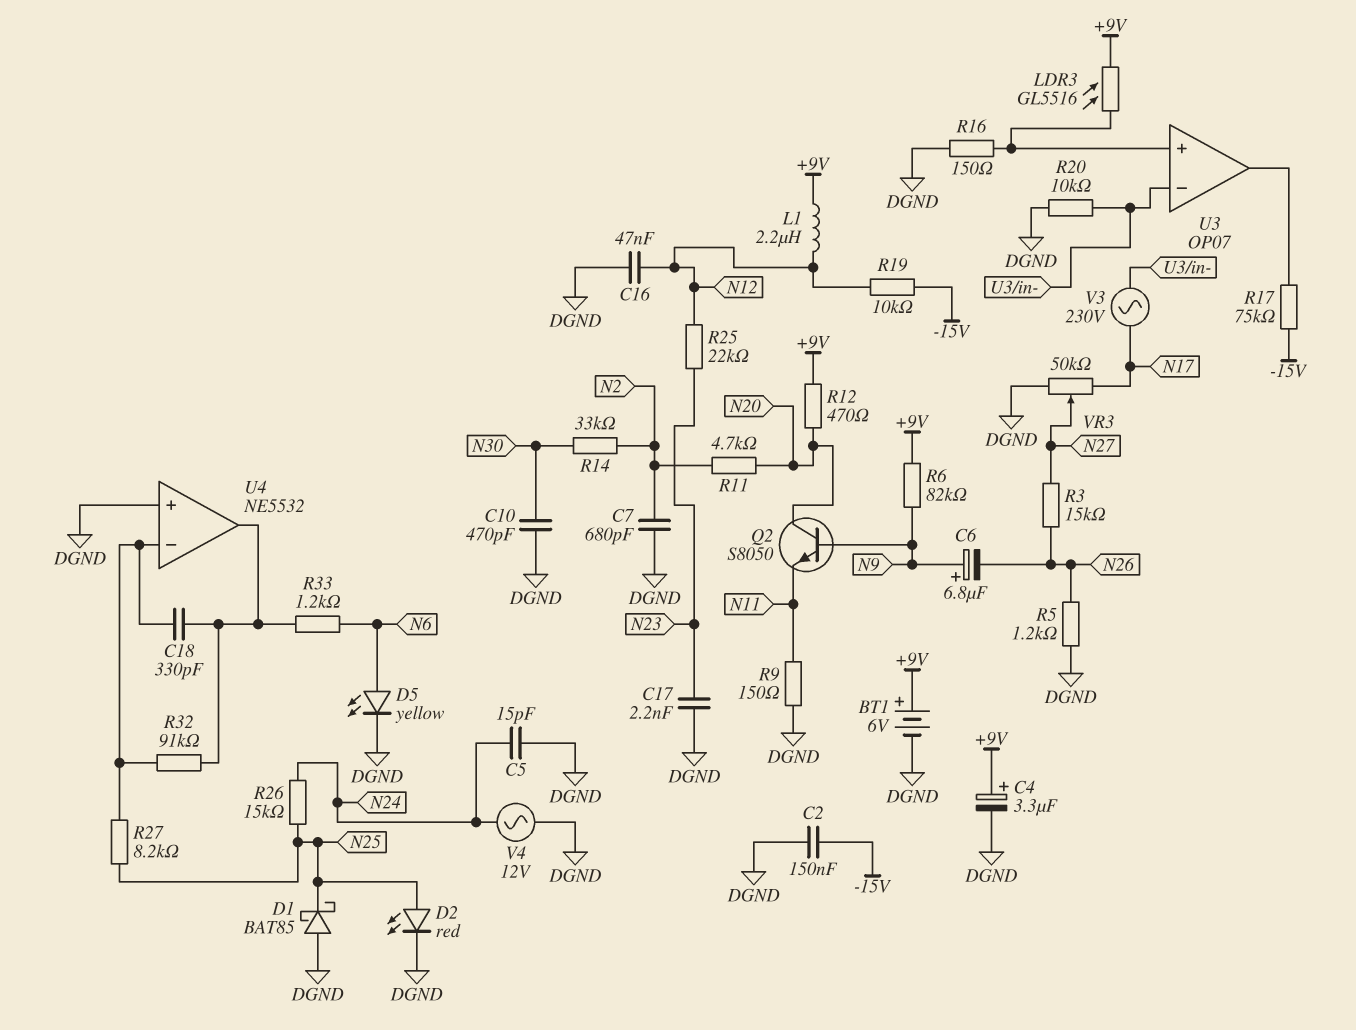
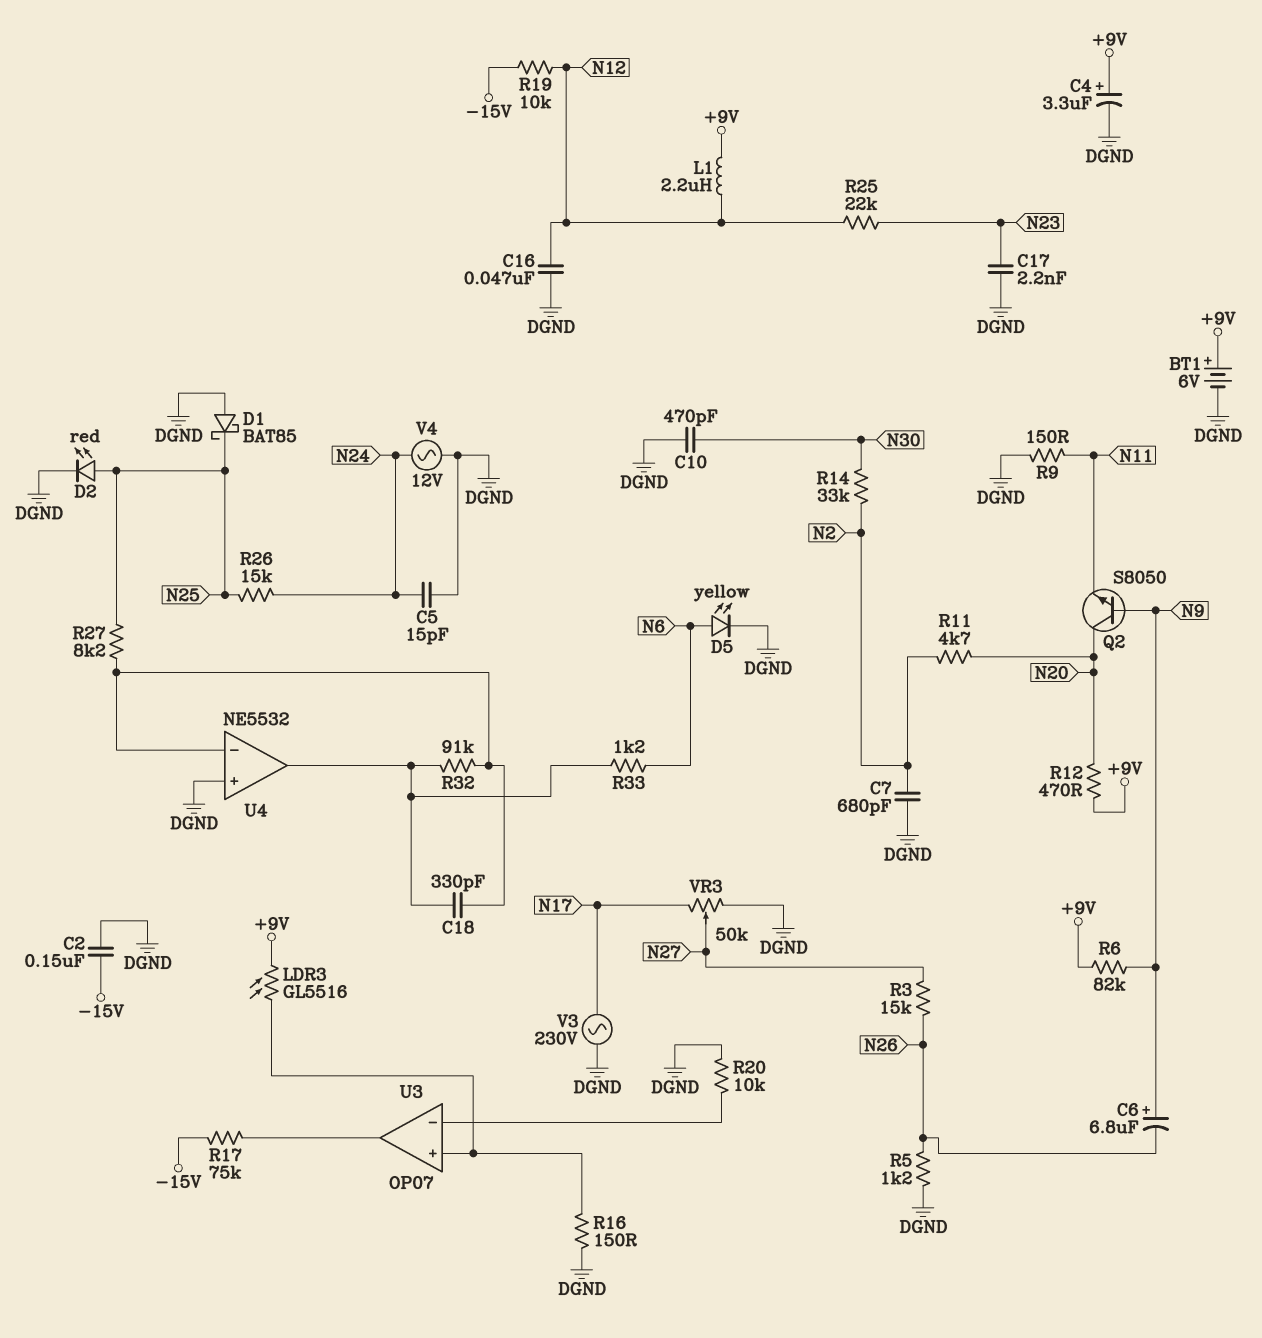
V3: AC 230V (N17, U3/in-) -> AC 230V (DGND, N17)

